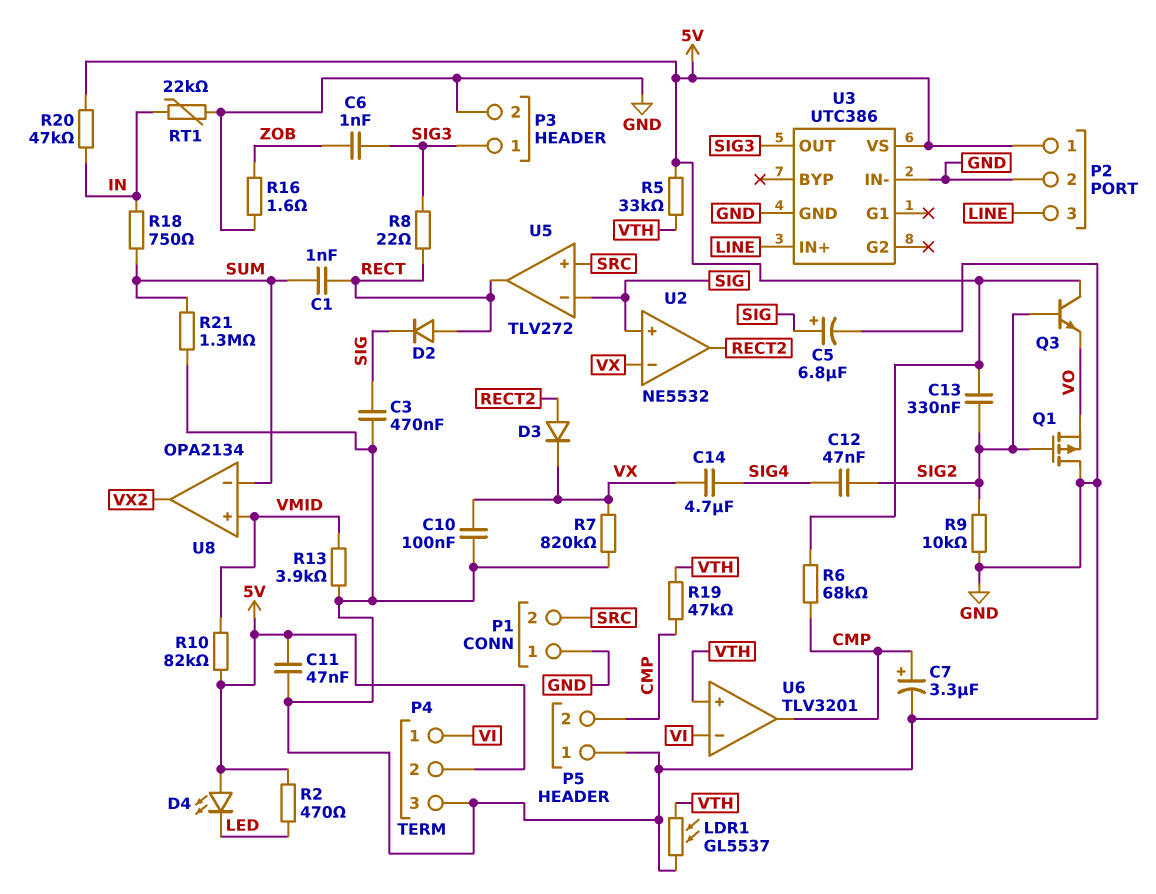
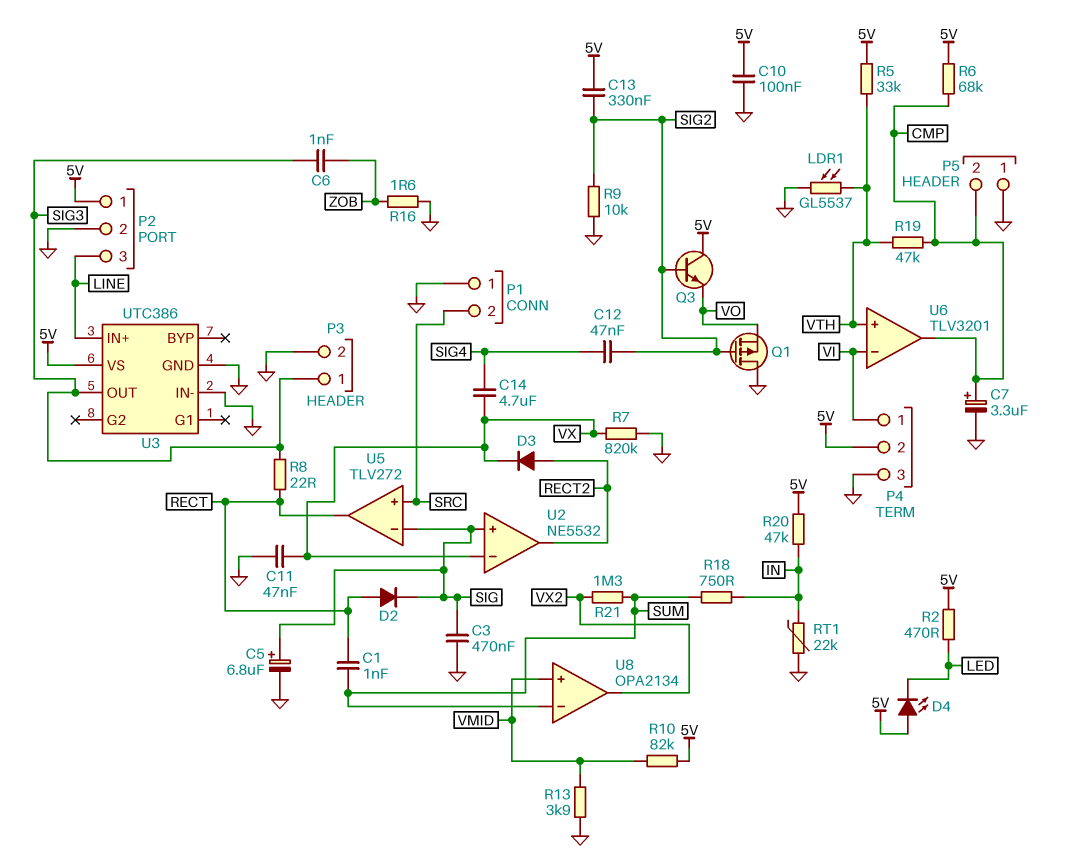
C10: 100nF (GND, VX) -> 100nF (5V, GND)
C11: 47nF (5V, GND) -> 47nF (GND, VX)
R21: 1.3M (GND, SUM) -> 1.3M (SUM, VX2)

